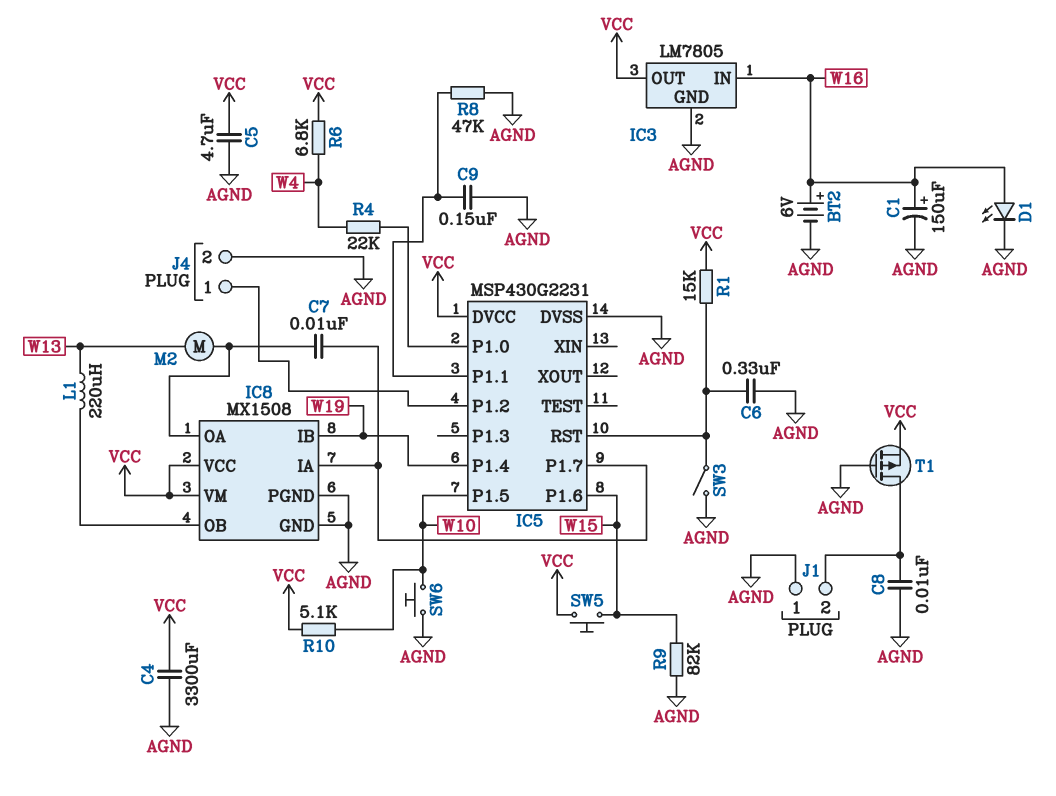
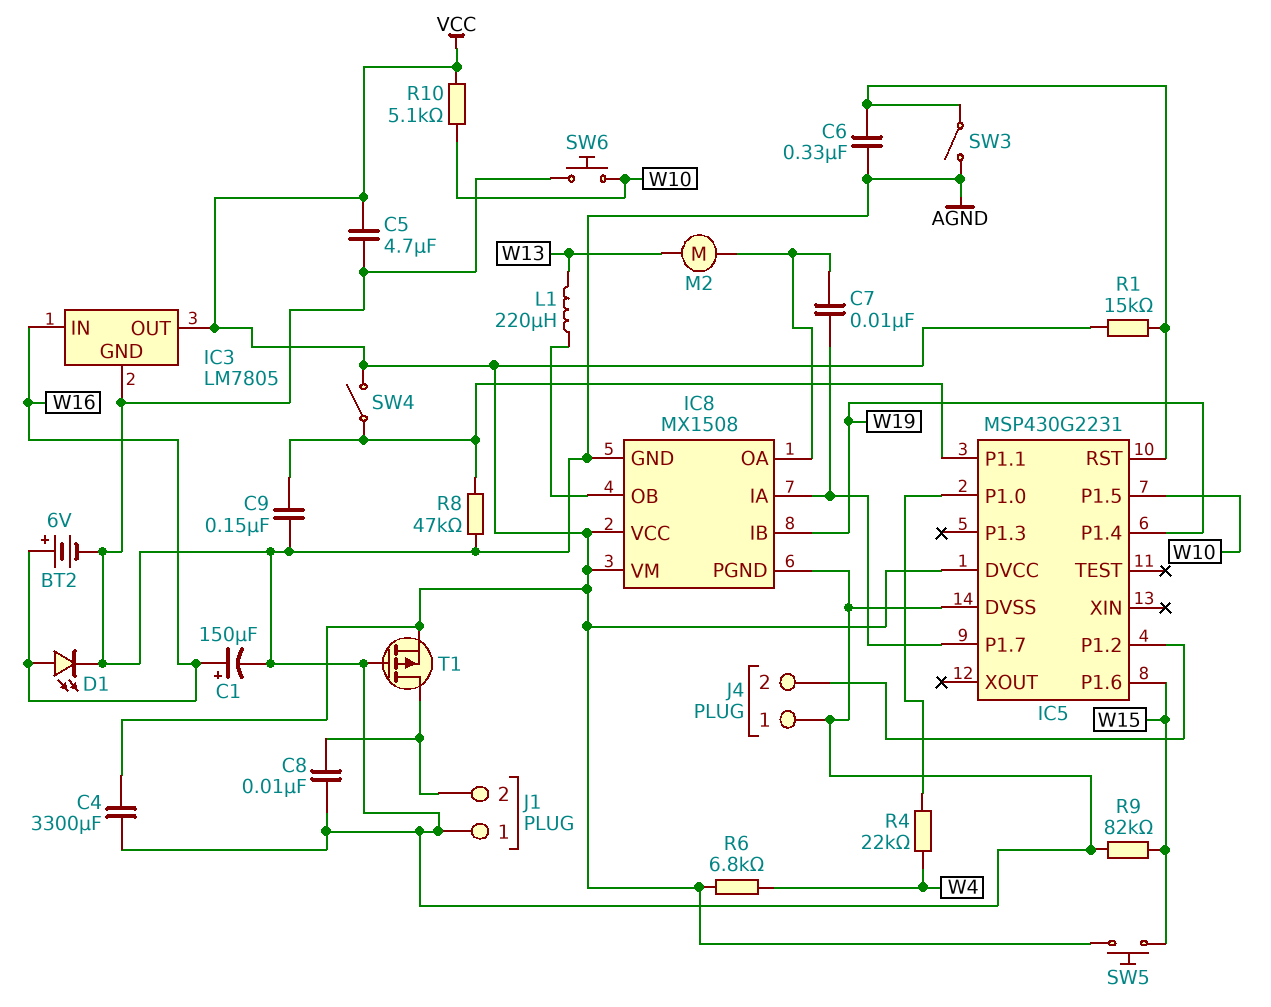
J4 pin 1: IC5/P1.2 -> AGND
J4 pin 2: AGND -> IC5/P1.2
SW4: none -> switch (IC5/P1.1, VCC)

